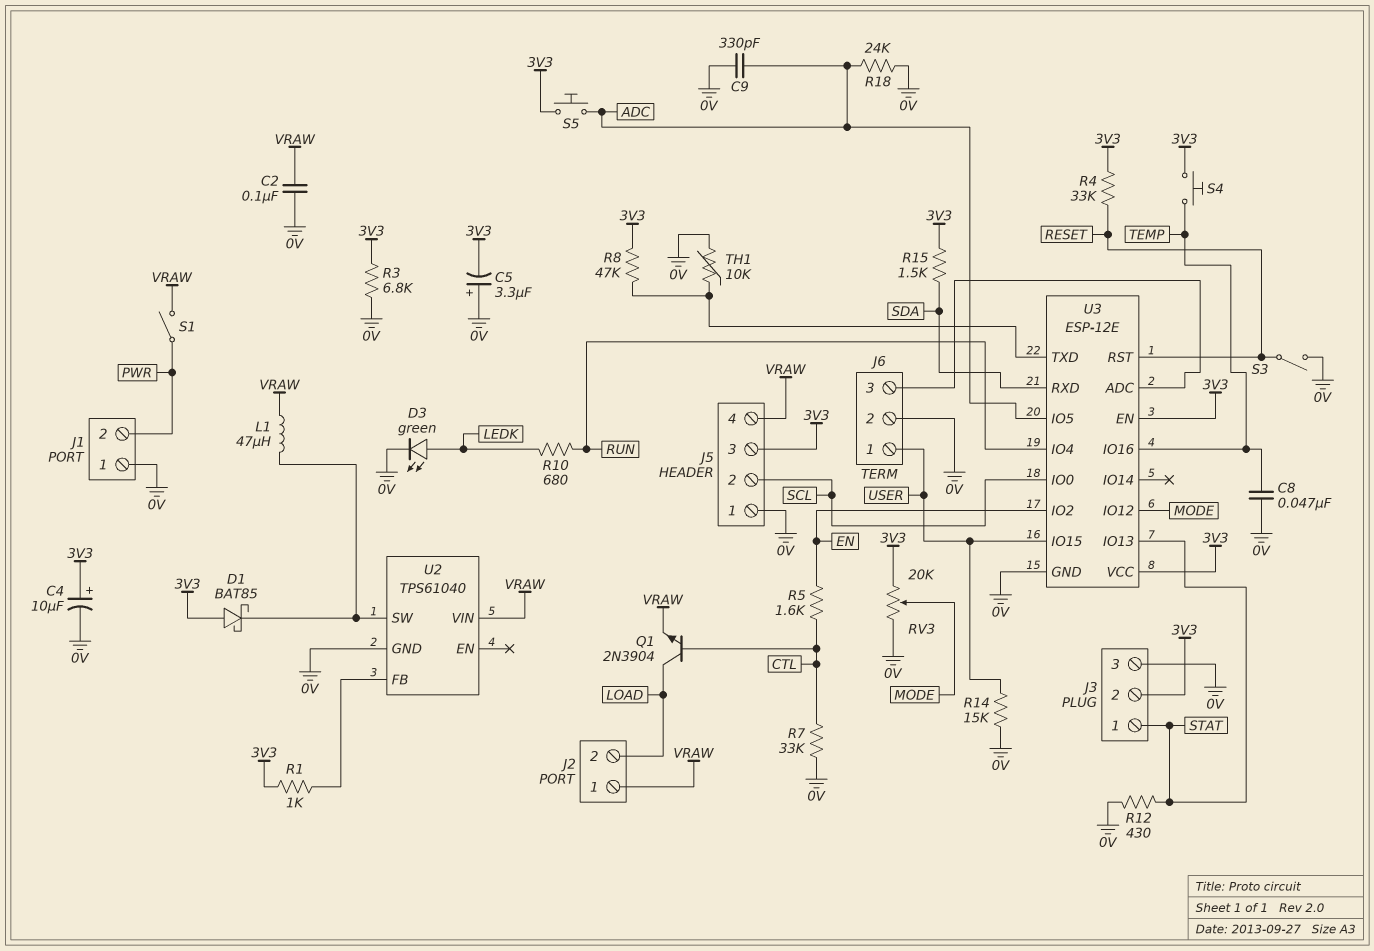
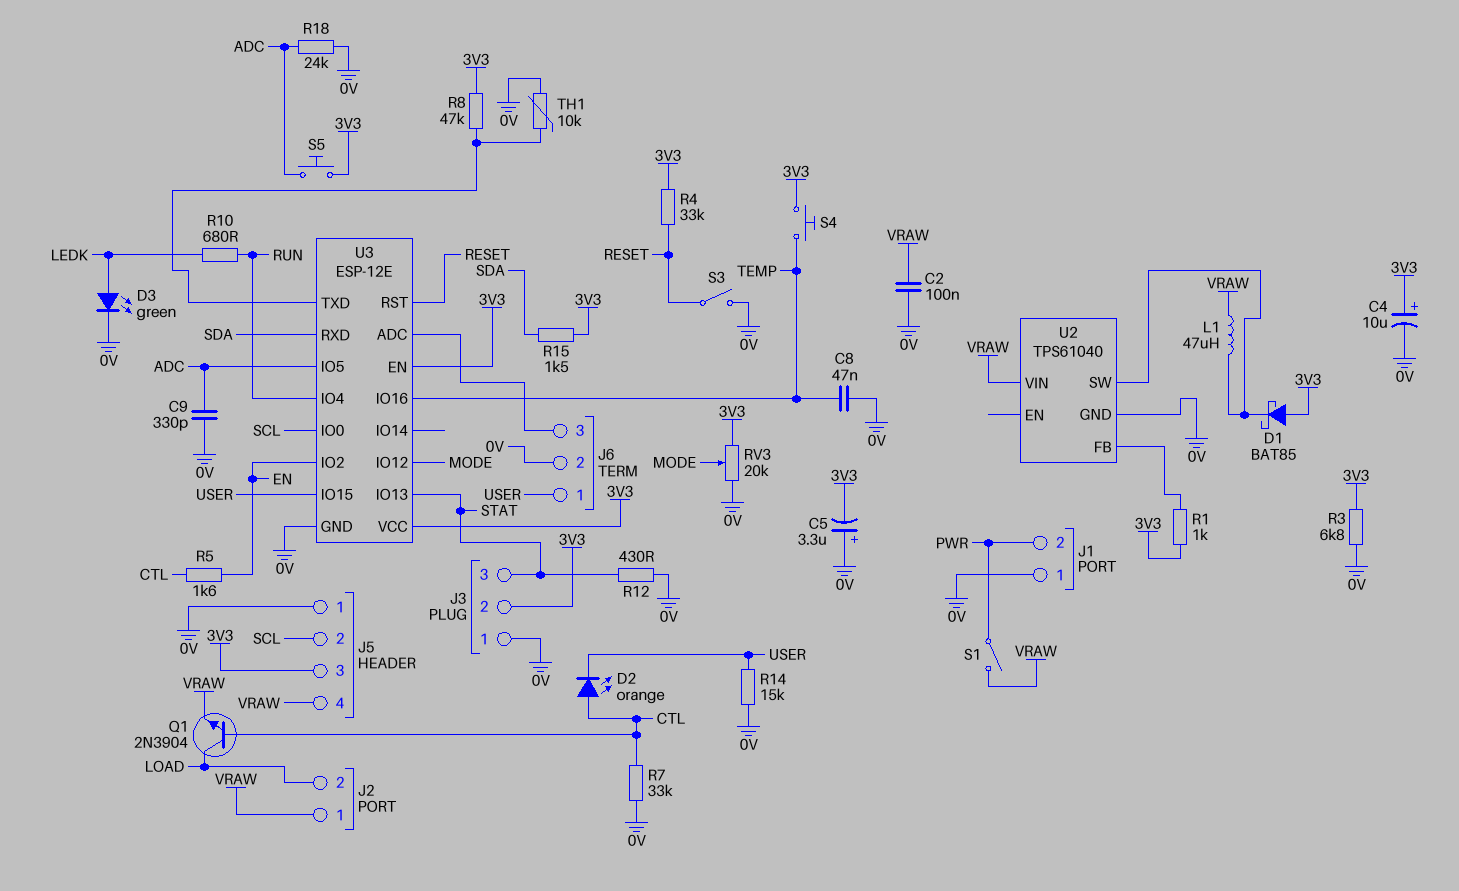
D2: none -> LED orange (A CTL, K USER)
J3 pin 1: STAT -> 0V
J3 pin 3: 0V -> STAT

